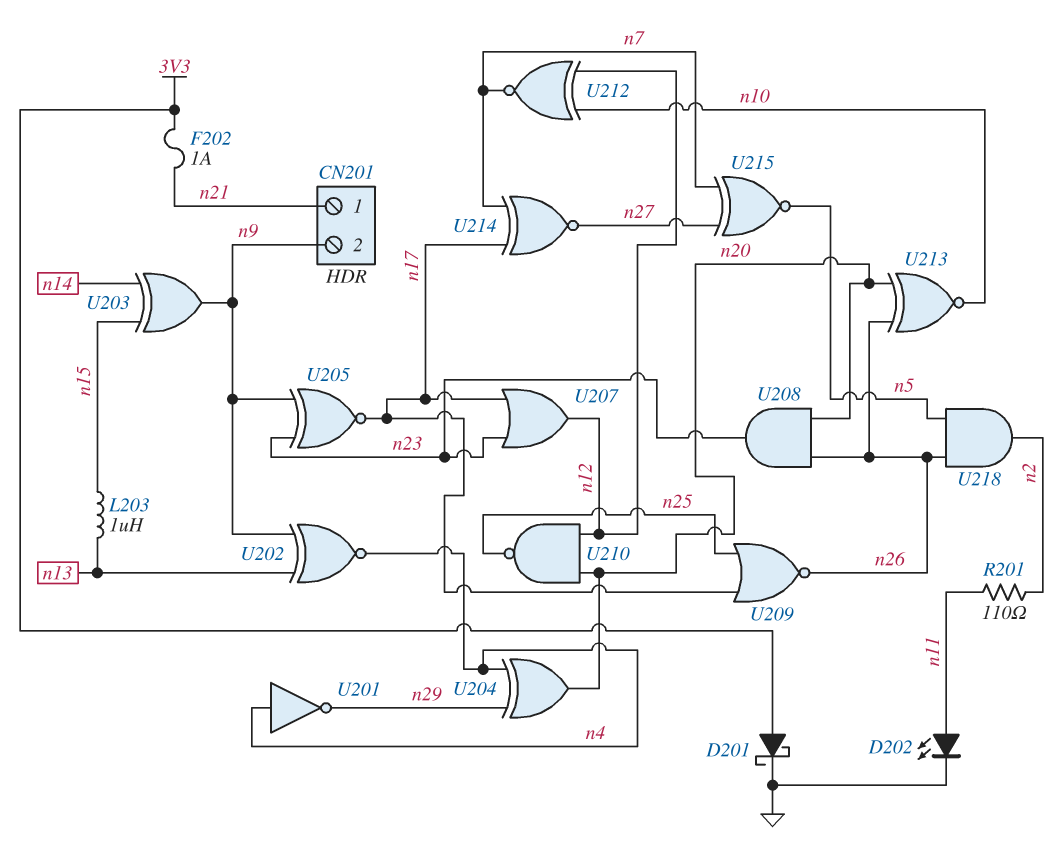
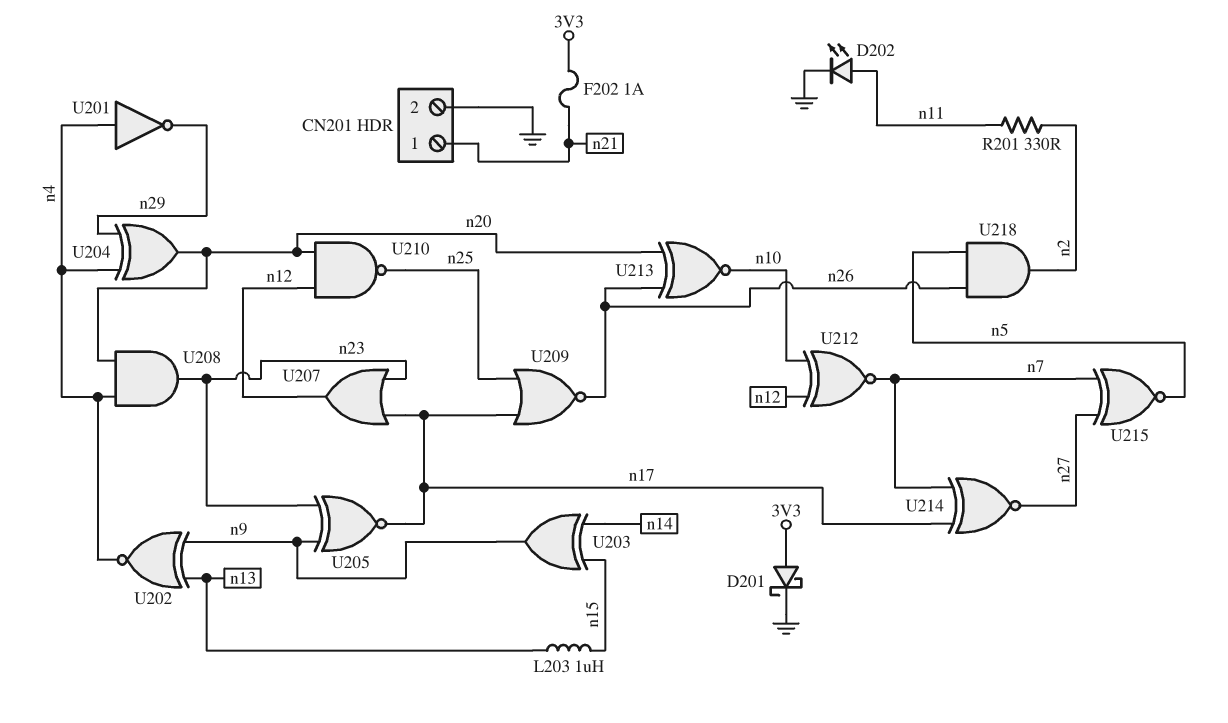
CN201 pin 2: n9 -> GND
R201: 110 (n2, n11) -> 330 (n2, n11)
U208: AND (in n20, in n26, out n23) -> AND (in n4, in n20, out n23)

